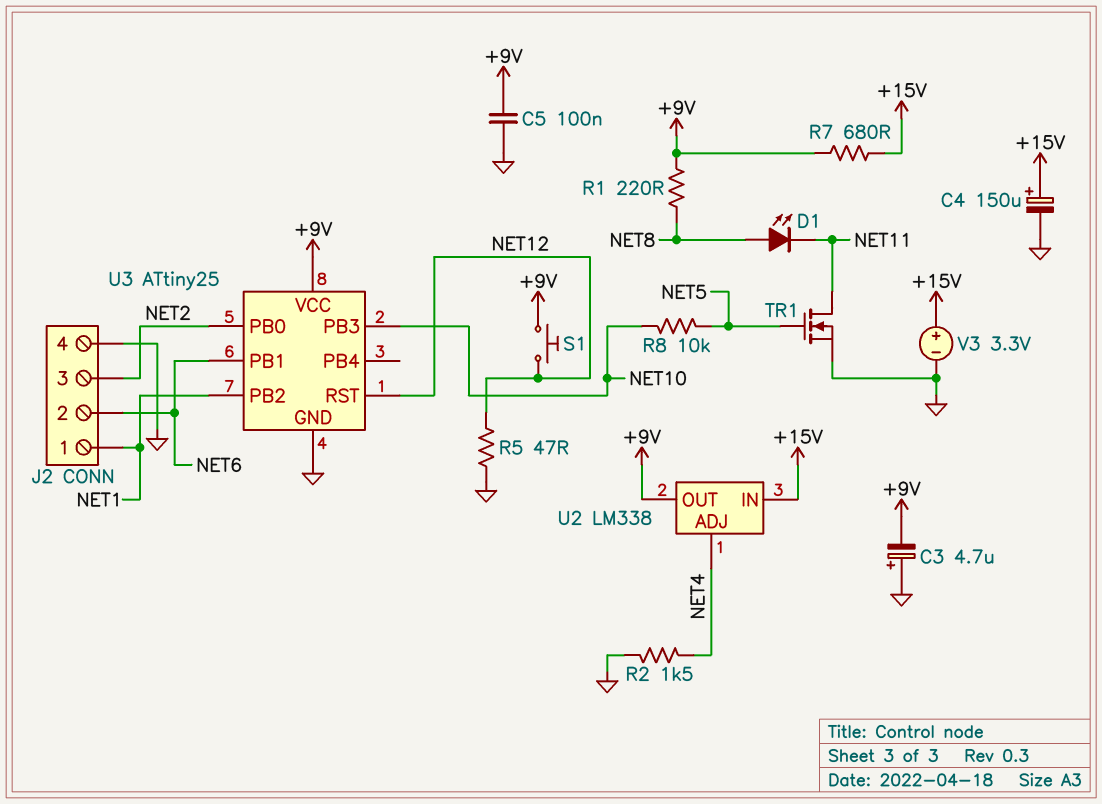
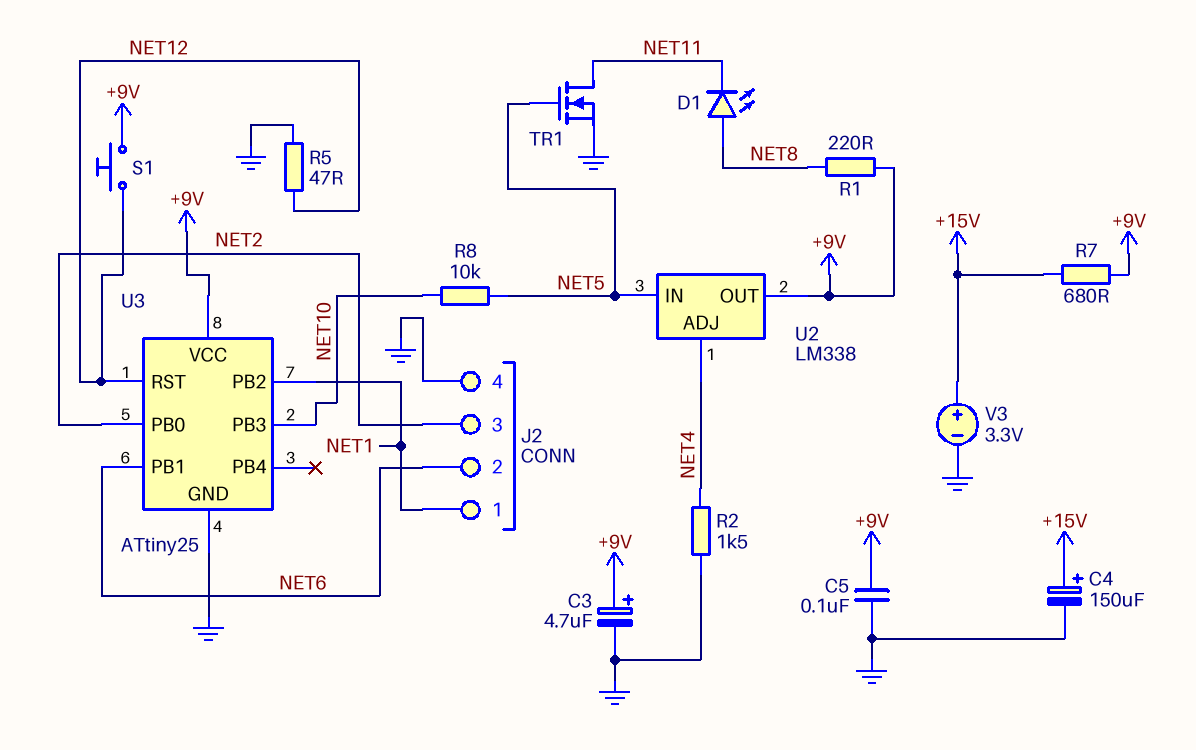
C3: 4.7uF (plus GND, minus +9V) -> 4.7uF (plus +9V, minus GND)
U2 pin IN: +15V -> NET5

